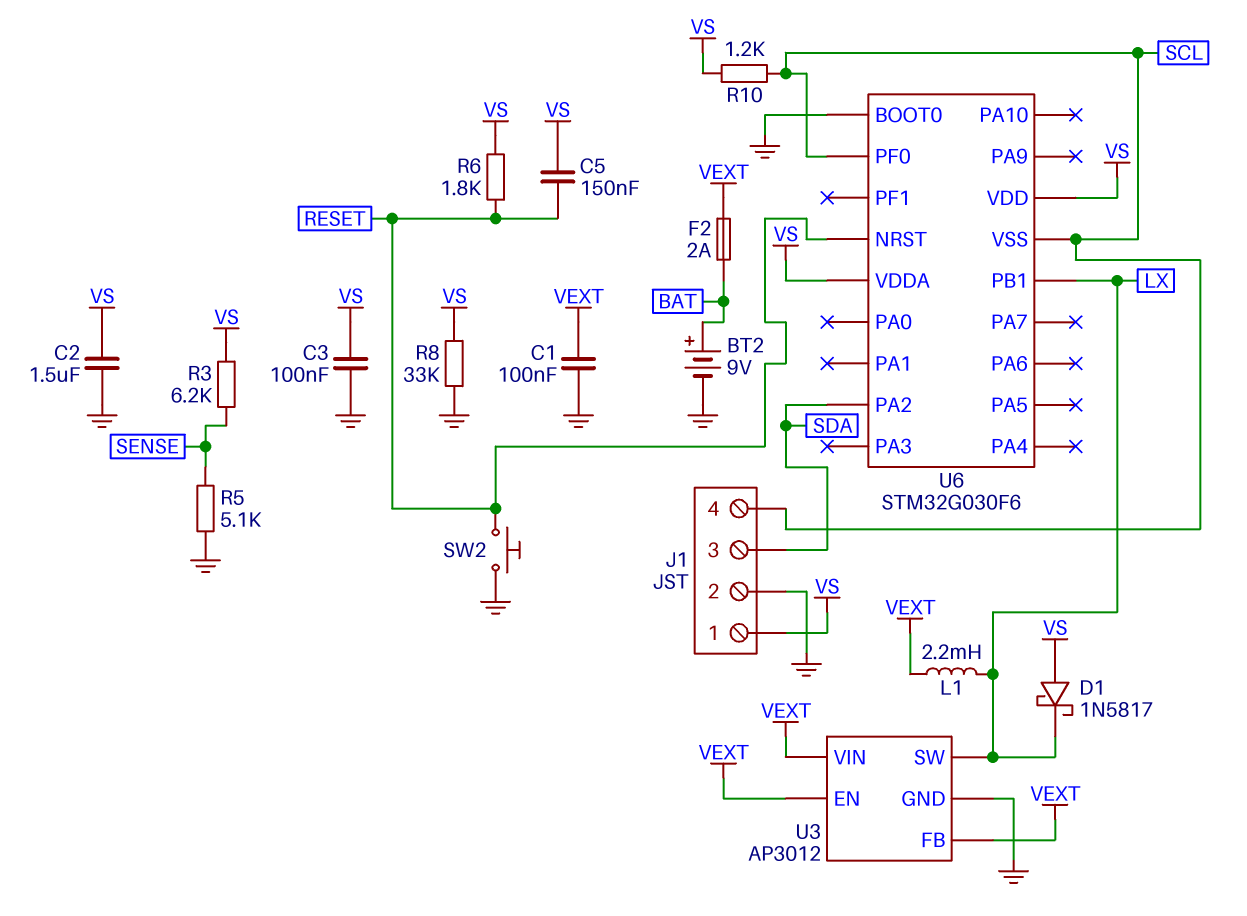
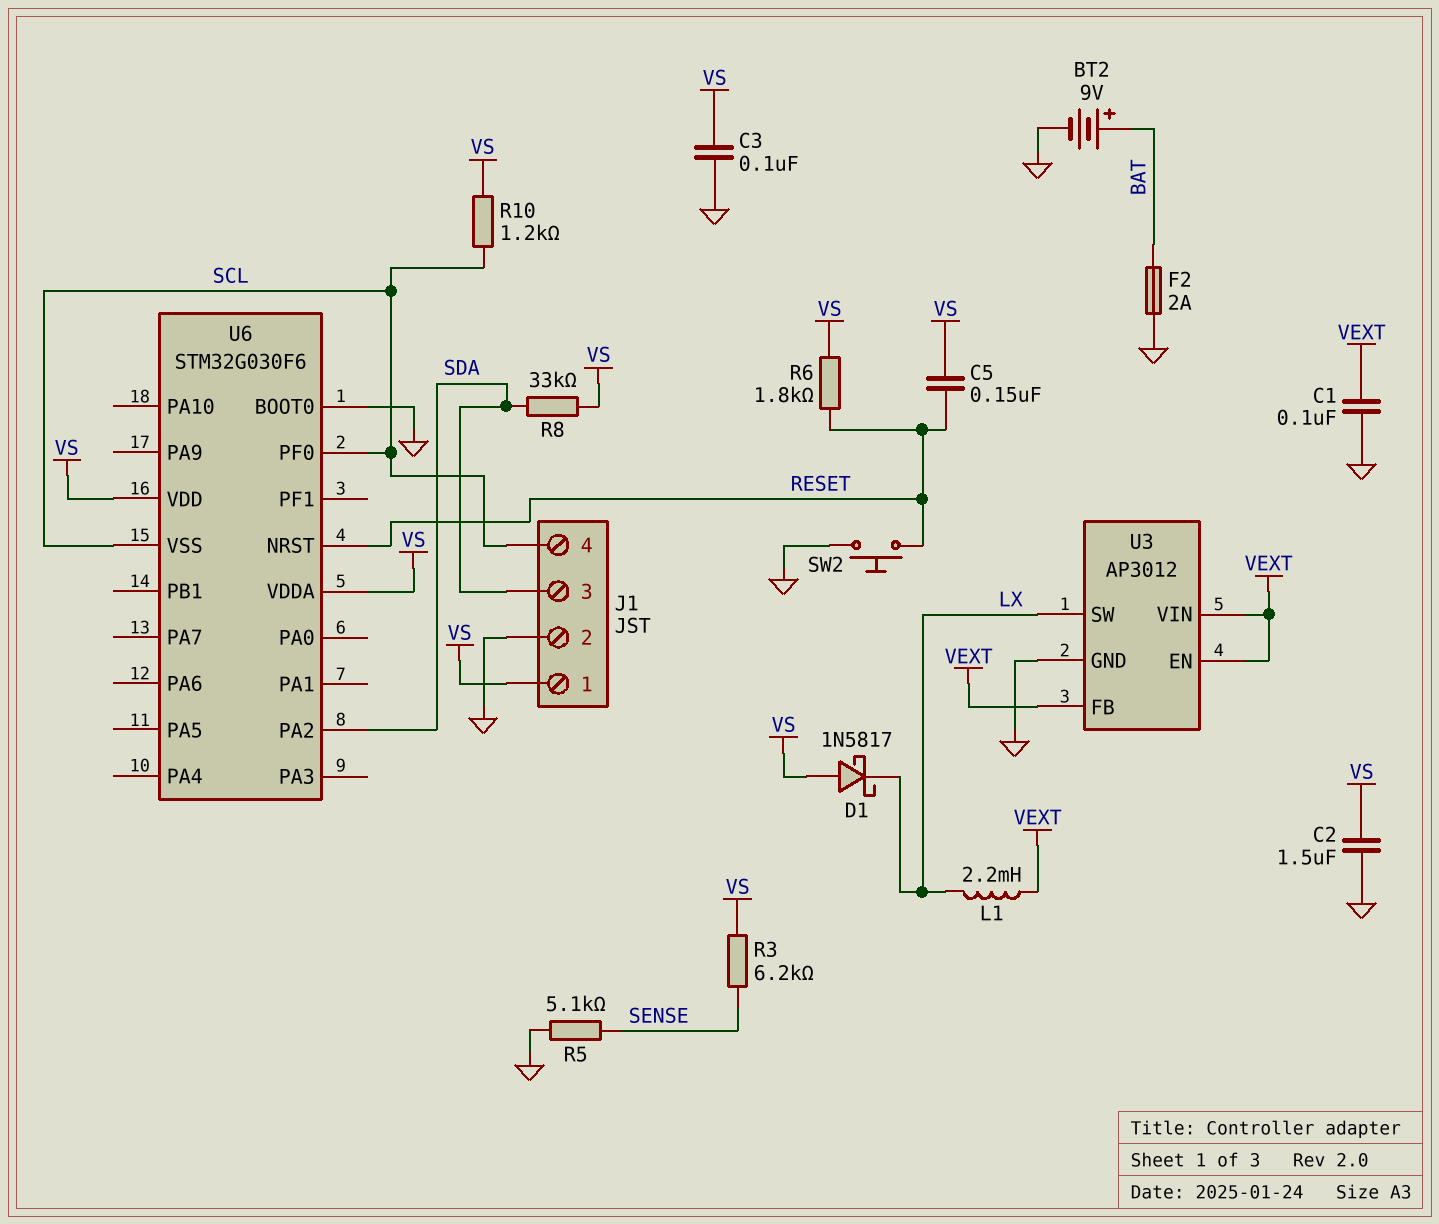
F2: 2A (BAT, VEXT) -> 2A (BAT, GND)
R8: 33k (GND, VS) -> 33k (SDA, VS)
U6 pin PB1: LX -> none

